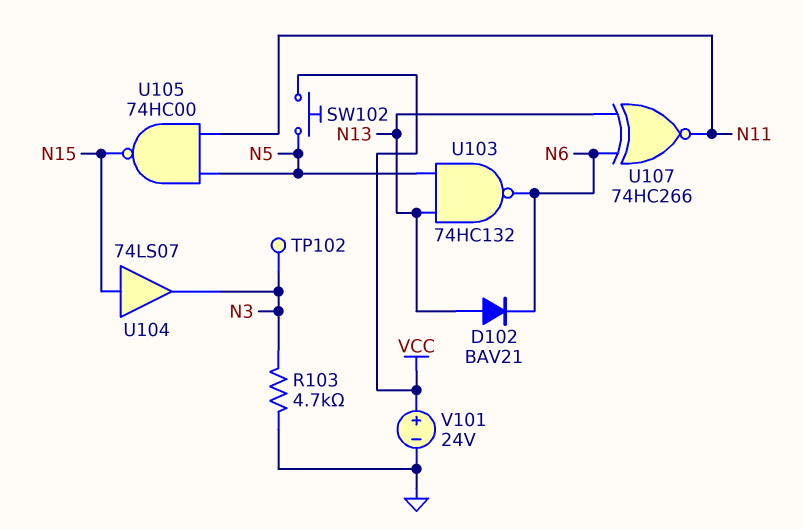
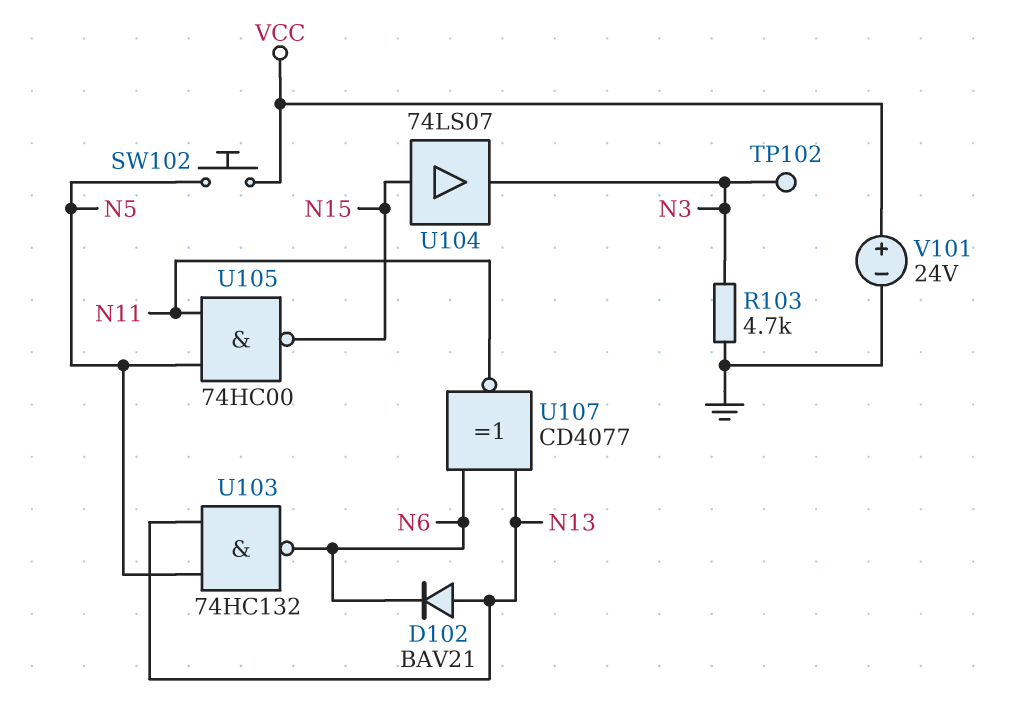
U107: XNOR 74HC266 (in N6, in N13, out N11) -> XNOR CD4077 (in N6, in N13, out N11)

